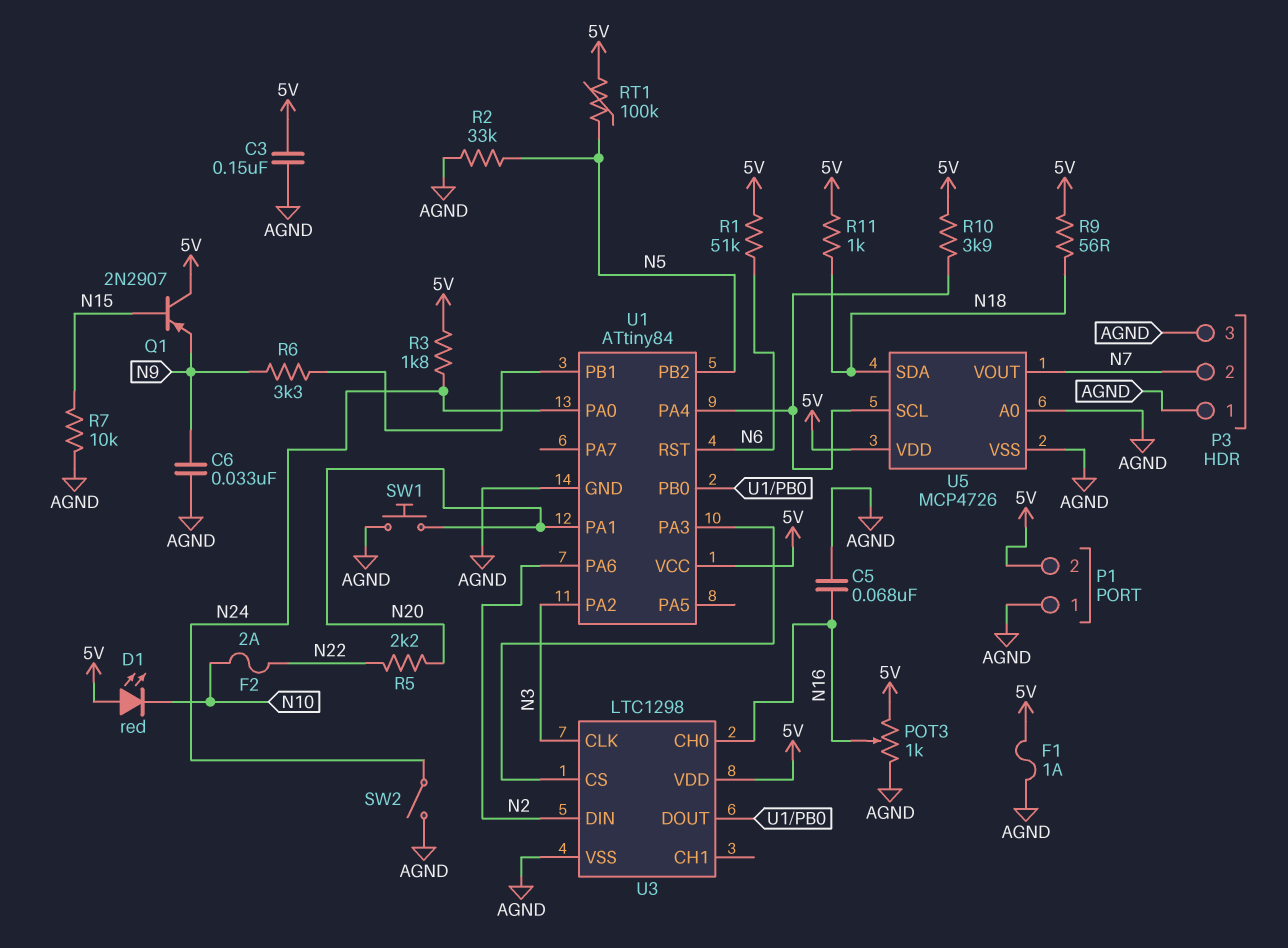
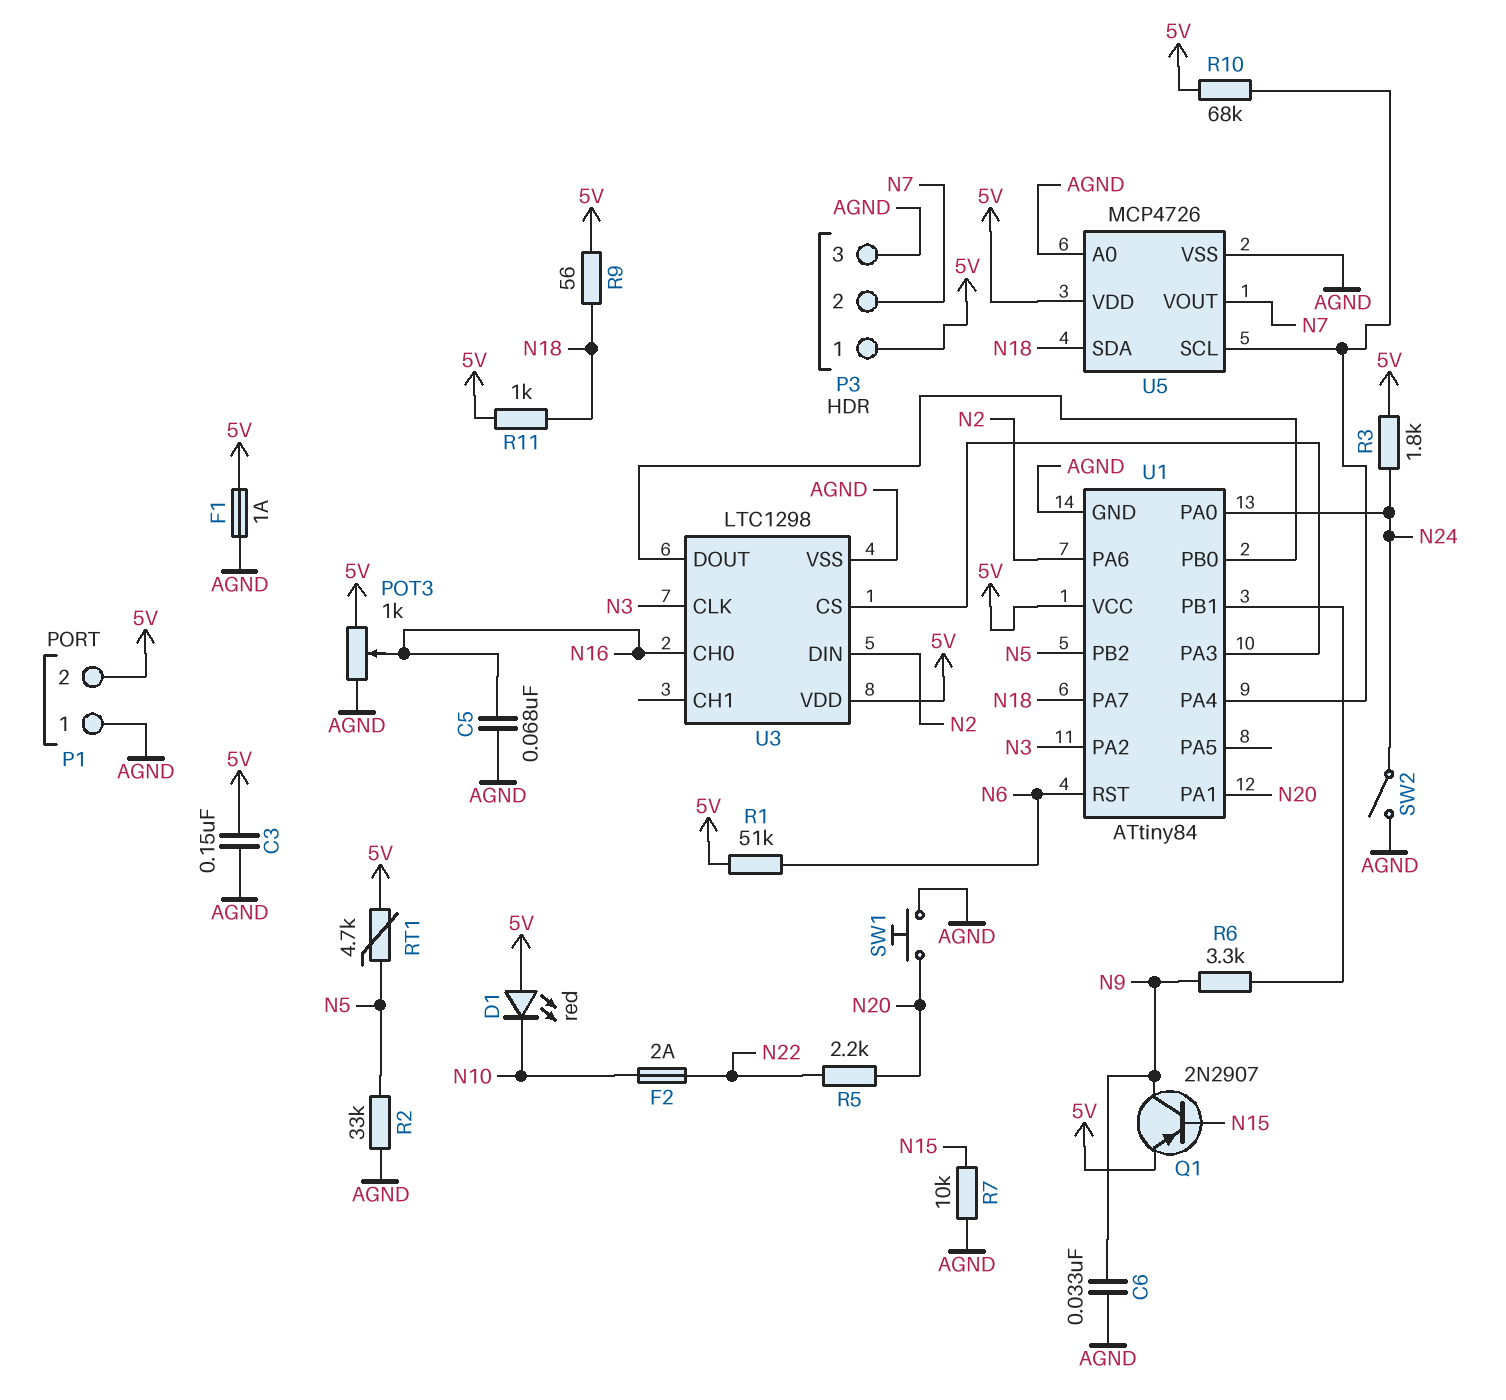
P3 pin 1: AGND -> 5V
Q1: PNP 2N2907 (B N15, C 5V, E N9) -> PNP 2N2907 (B N15, C N9, E 5V)
R10: 3.9k (5V, U1/PA4) -> 68k (5V, U1/PA4)
RT1: 100k (5V, N5) -> 4.7k (5V, N5)
U1 pin PA7: none -> N18

